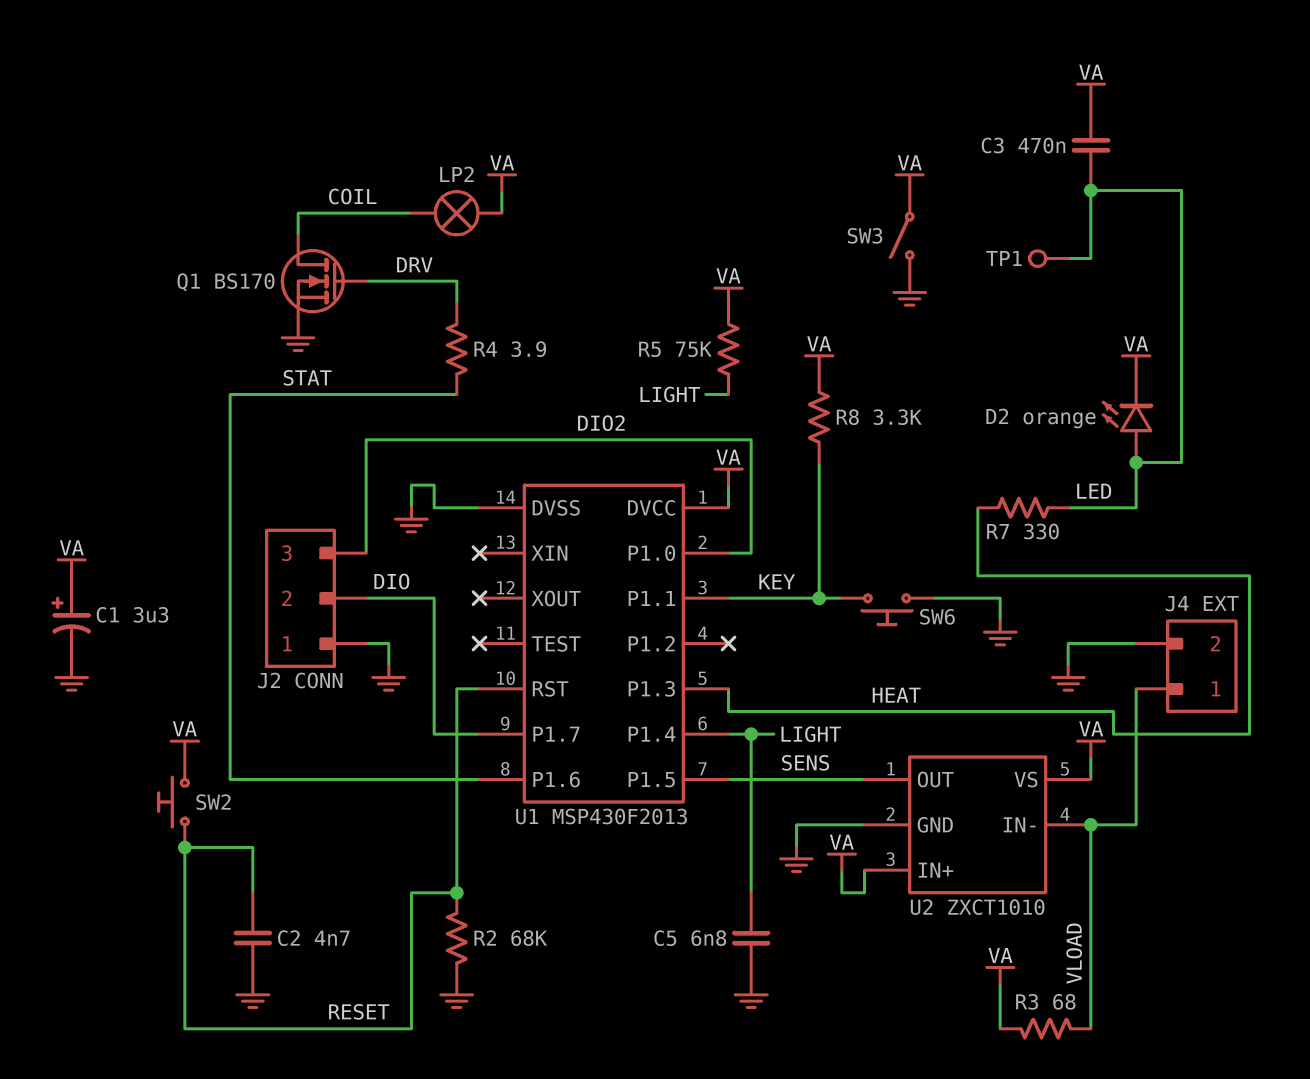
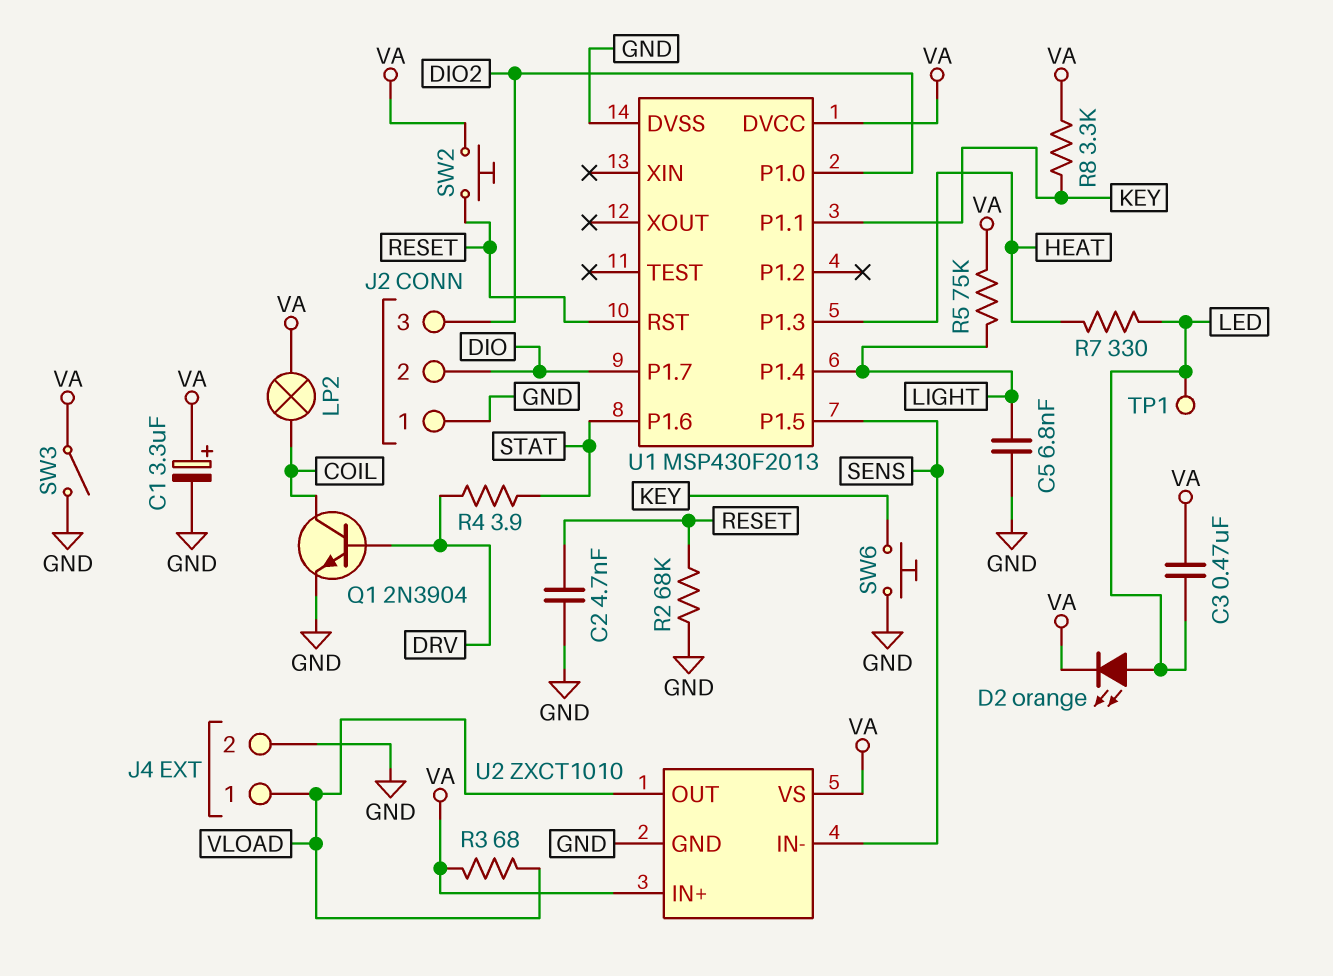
Q1: NMOS BS170 (G DRV, D COIL, S GND) -> NPN 2N3904 (B DRV, C COIL, E GND)
U2 pin IN-: VLOAD -> SENS
U2 pin OUT: SENS -> VLOAD

